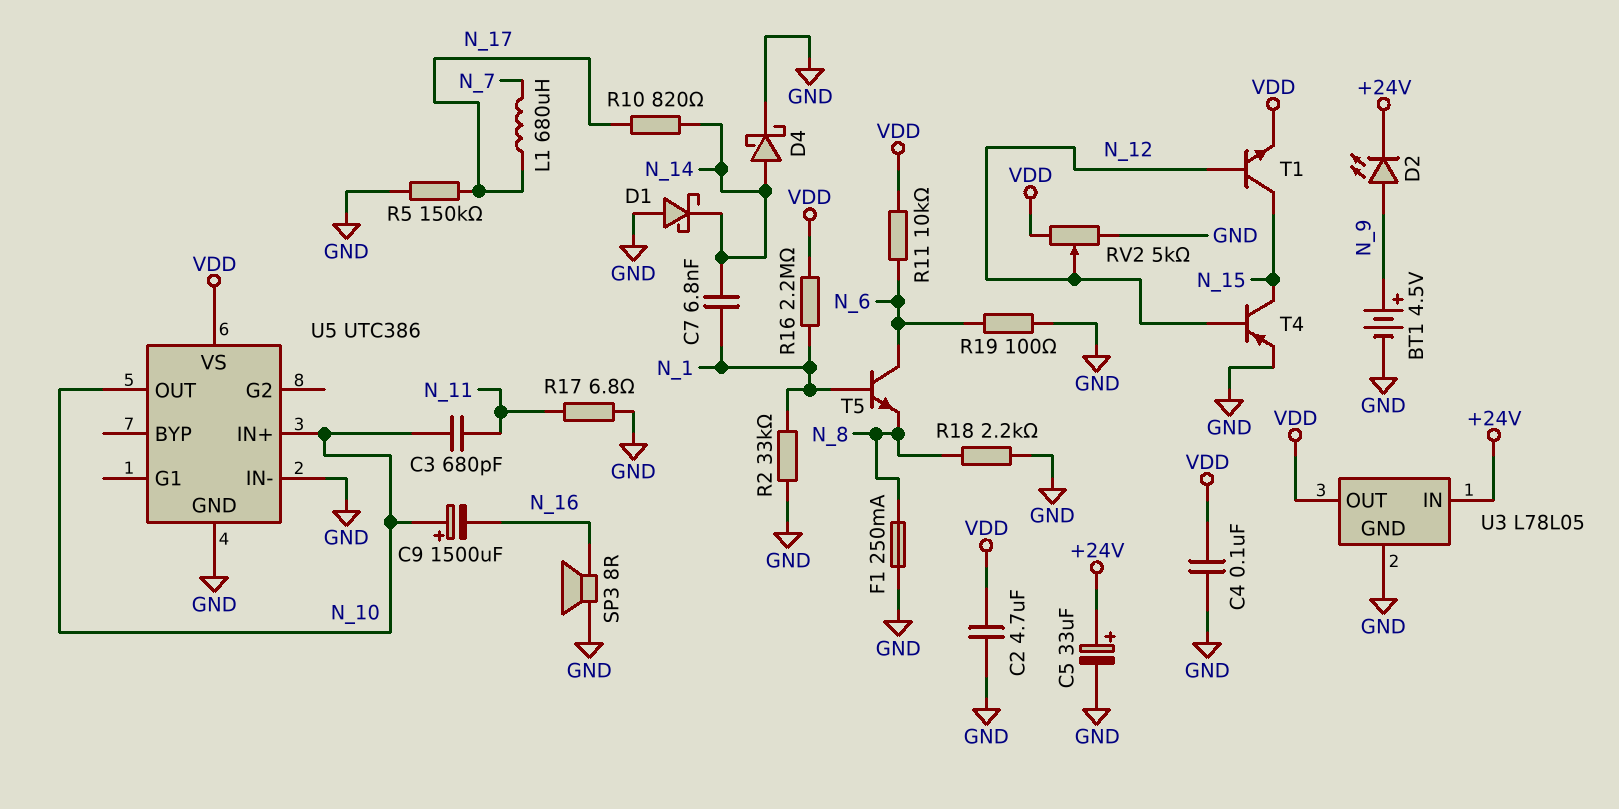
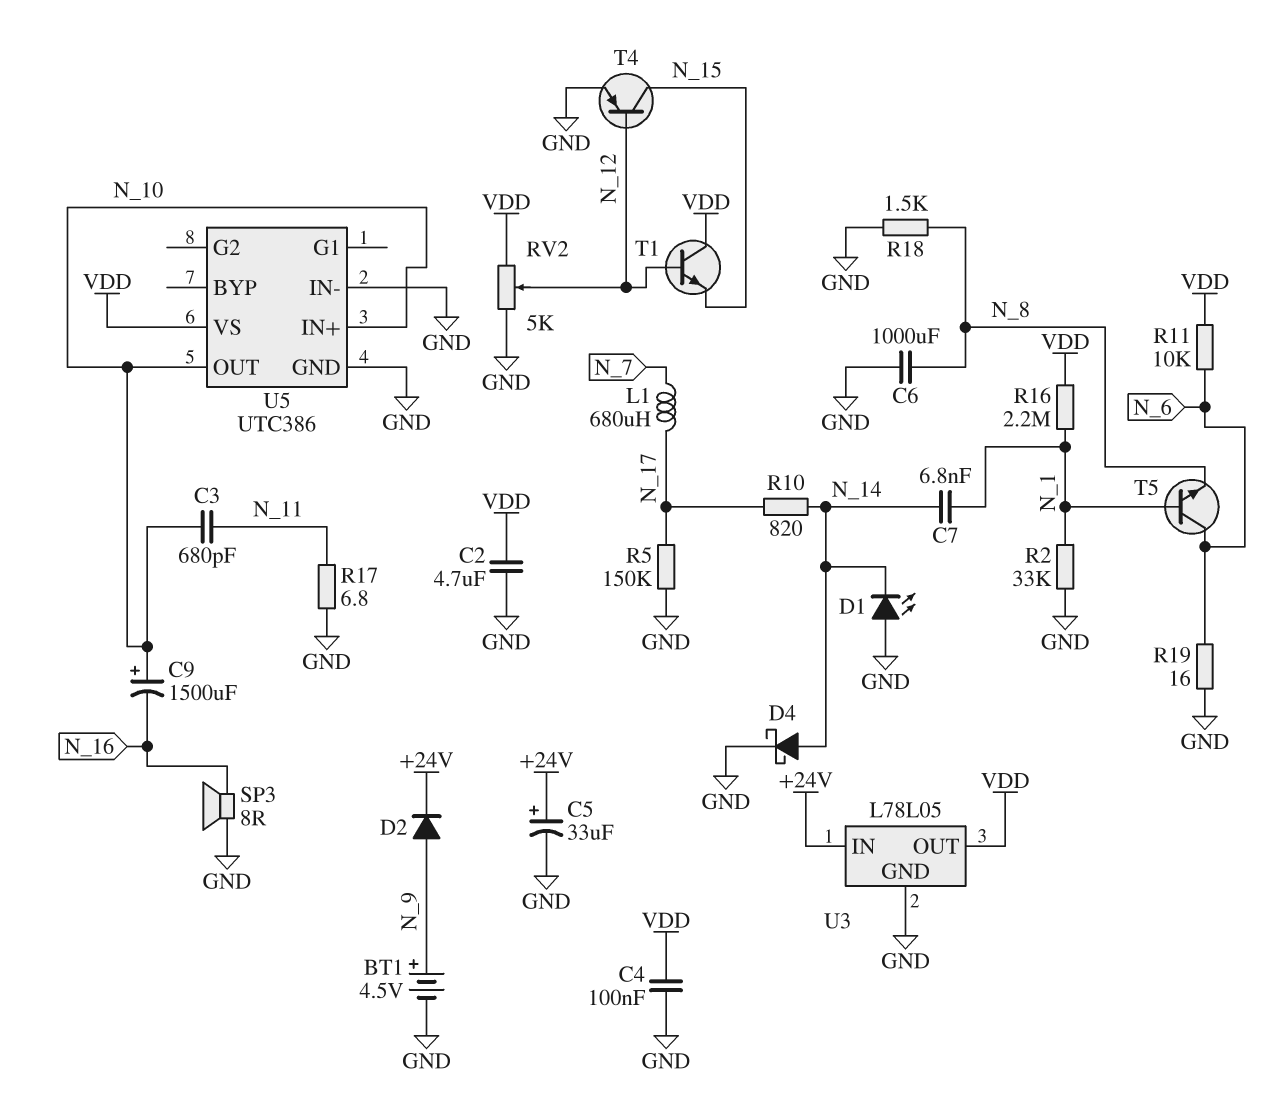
C6: none -> 1000uF (GND, N_8)
D1: schottky (A GND, K N_14) -> LED (A GND, K N_14)
D2: LED (A N_9, K +24V) -> diode (A N_9, K +24V)
F1: 250mA (GND, N_8) -> none
R18: 2.2k (GND, N_8) -> 1.5k (GND, N_8)
R19: 100 (GND, N_6) -> 16 (GND, N_6)
T1: NPN (B N_12, C N_15, E VDD) -> NPN (B N_12, C VDD, E N_15)

